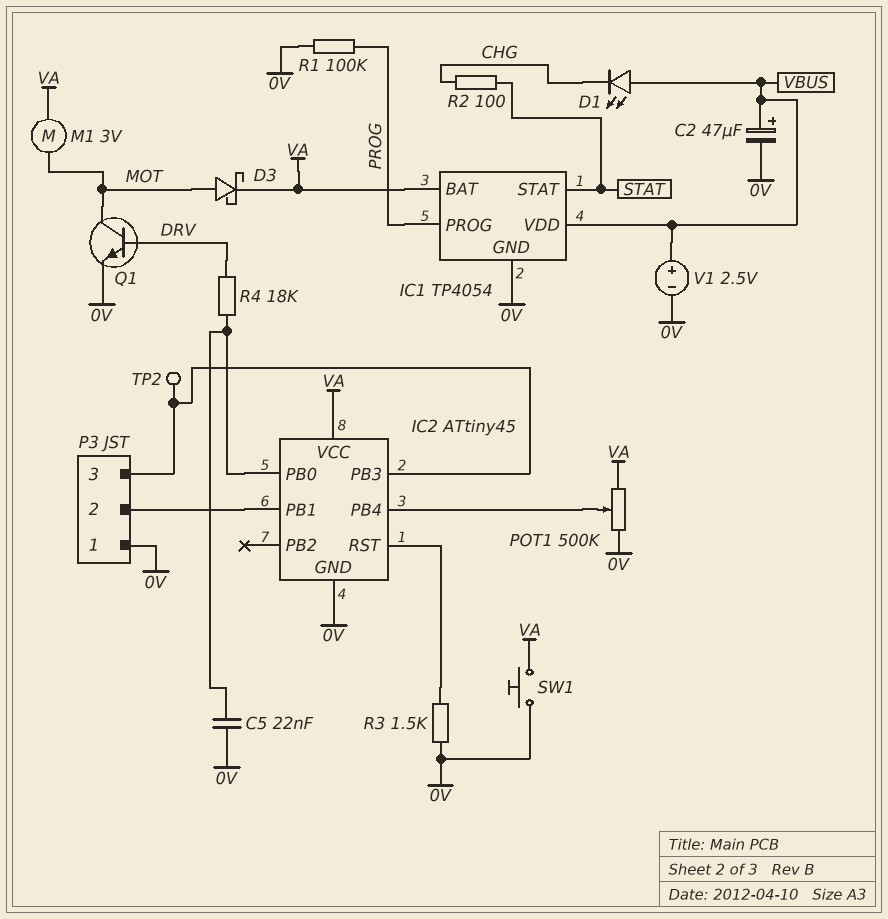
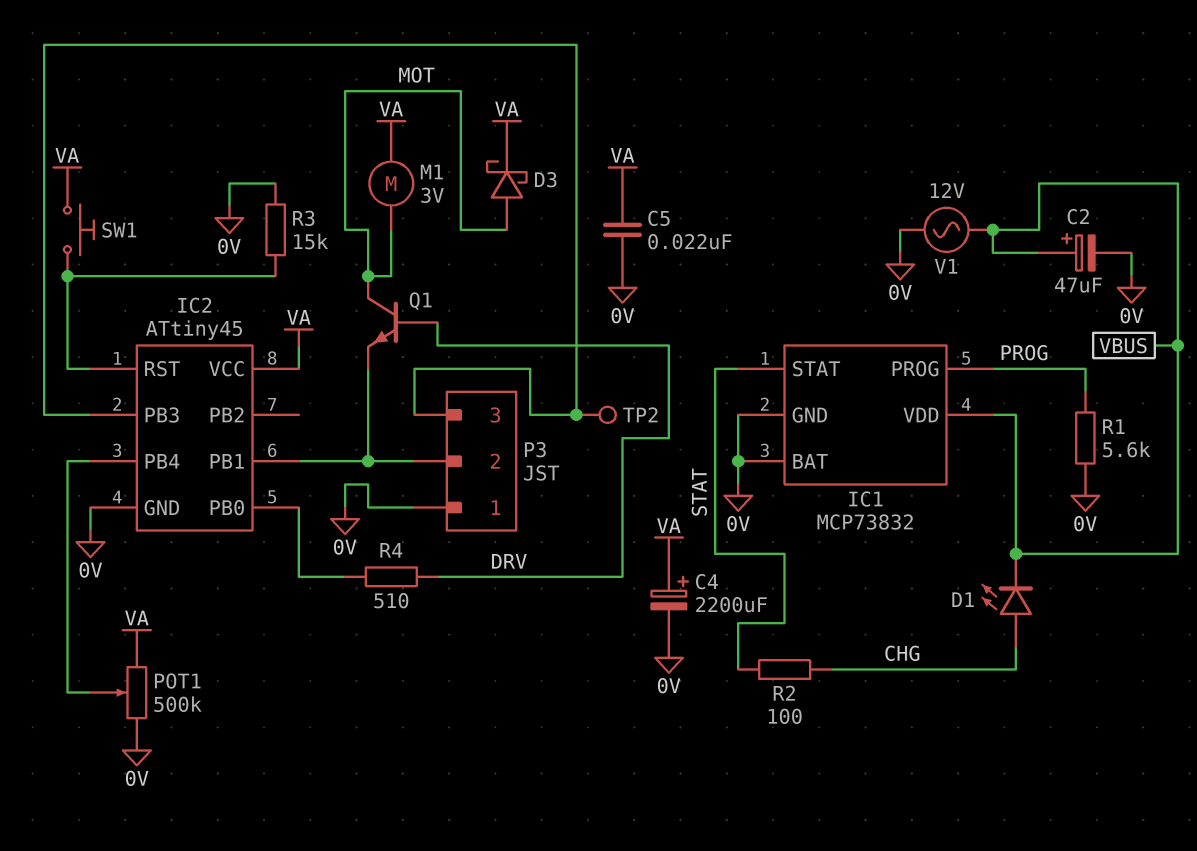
C4: none -> 2200uF (plus VA, minus 0V)
C5: 22nF (0V, IC2/PB0) -> 22nF (0V, VA)
D1: LED (A VBUS, K CHG) -> LED (A CHG, K VBUS)
IC1: TP4054 -> MCP73832
IC1 pin BAT: VA -> 0V
Q1: NPN (B DRV, C MOT, E 0V) -> NPN (B DRV, C MOT, E IC2/PB1)
R1: 100k (0V, PROG) -> 5.6k (0V, PROG)
R3: 1.5k (0V, IC2/RST) -> 15k (0V, IC2/RST)
R4: 18k (DRV, IC2/PB0) -> 510 (DRV, IC2/PB0)
SW1: button (0V, VA) -> button (IC2/RST, VA)
V1: 2.5V (plus VBUS, minus 0V) -> AC 12V (0V, VBUS)

